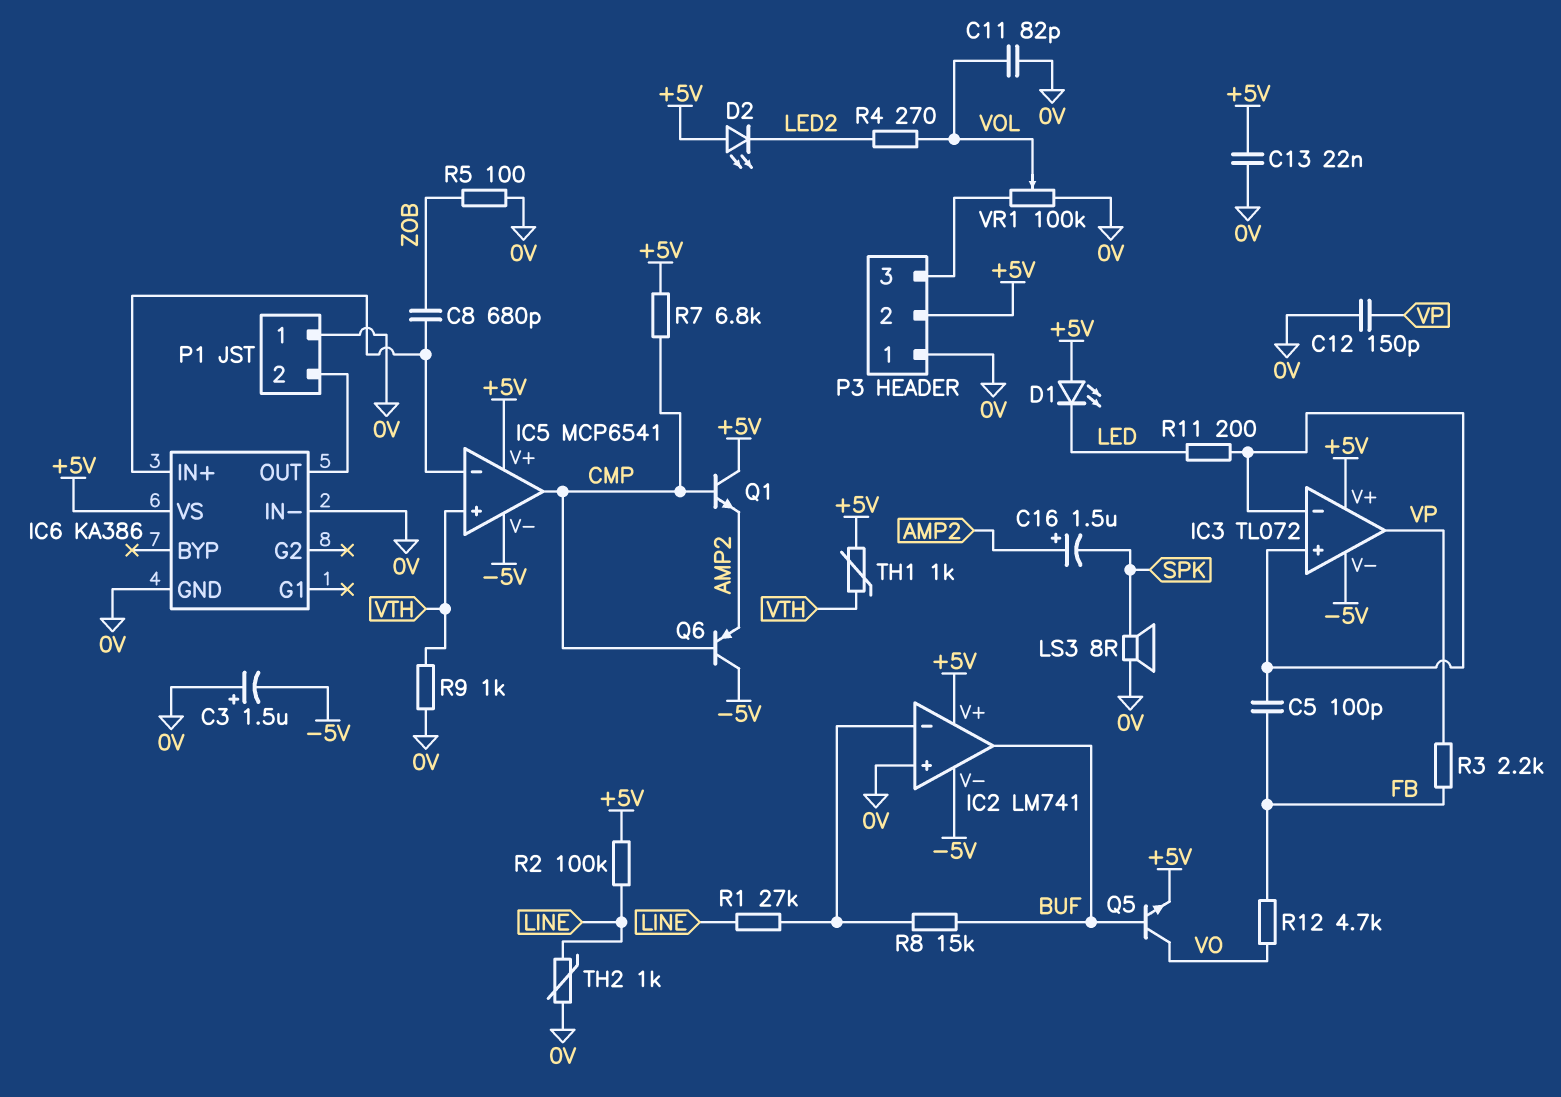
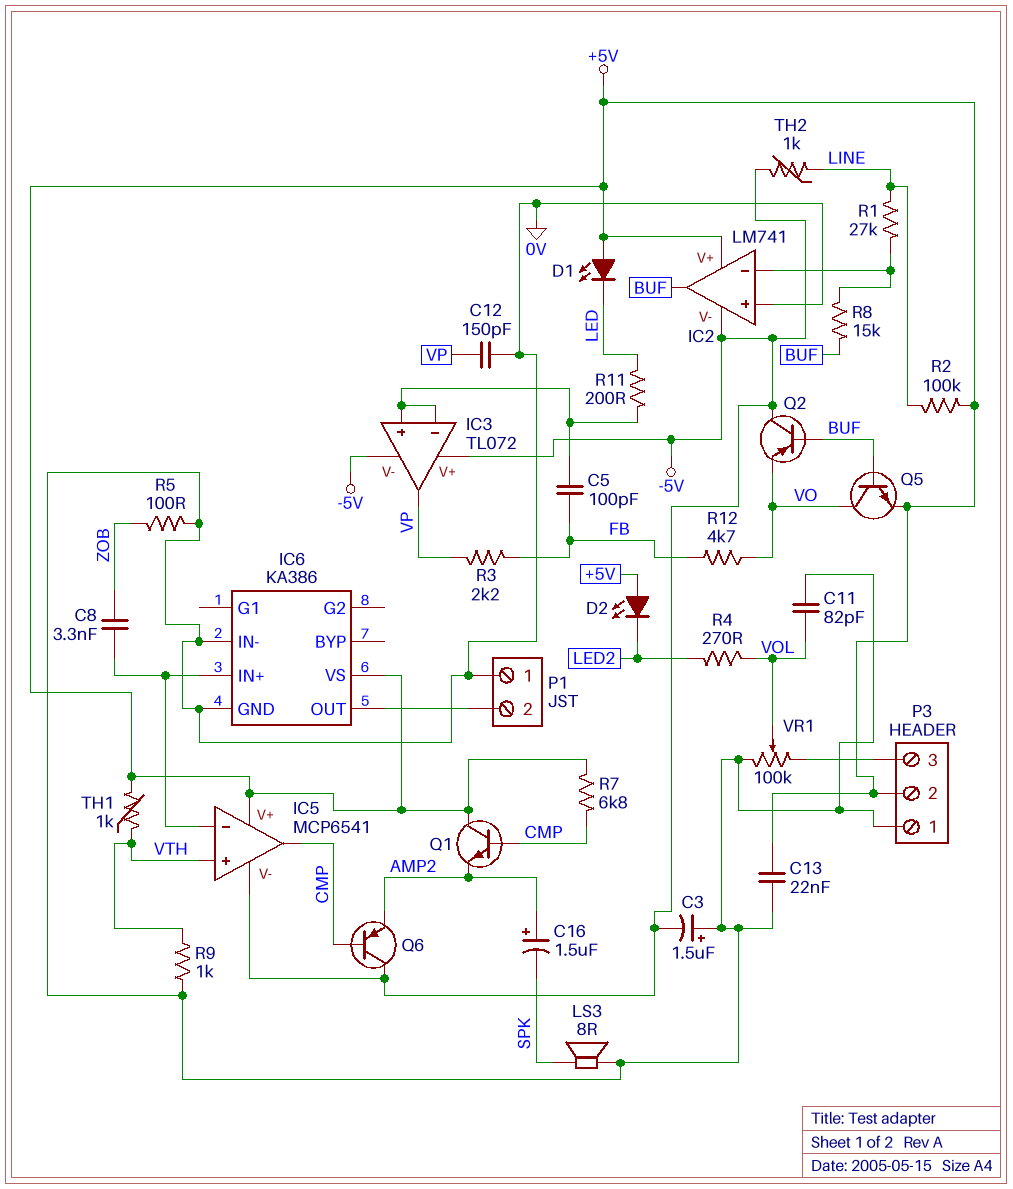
C8: 680pF (IC5/in-, ZOB) -> 3.3nF (IC5/in-, ZOB)
IC3 pin V+: +5V -> -5V
Q2: none -> PNP (B BUF, C -5V, E VO)
TH2: 1k (0V, LINE) -> 1k (-5V, LINE)

